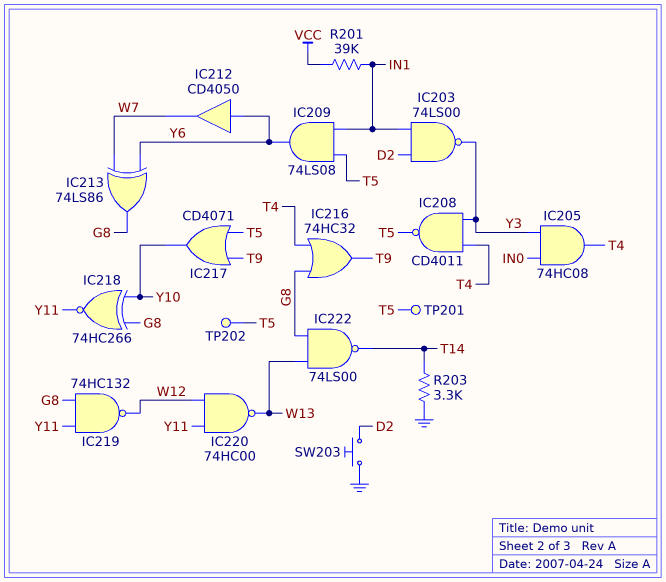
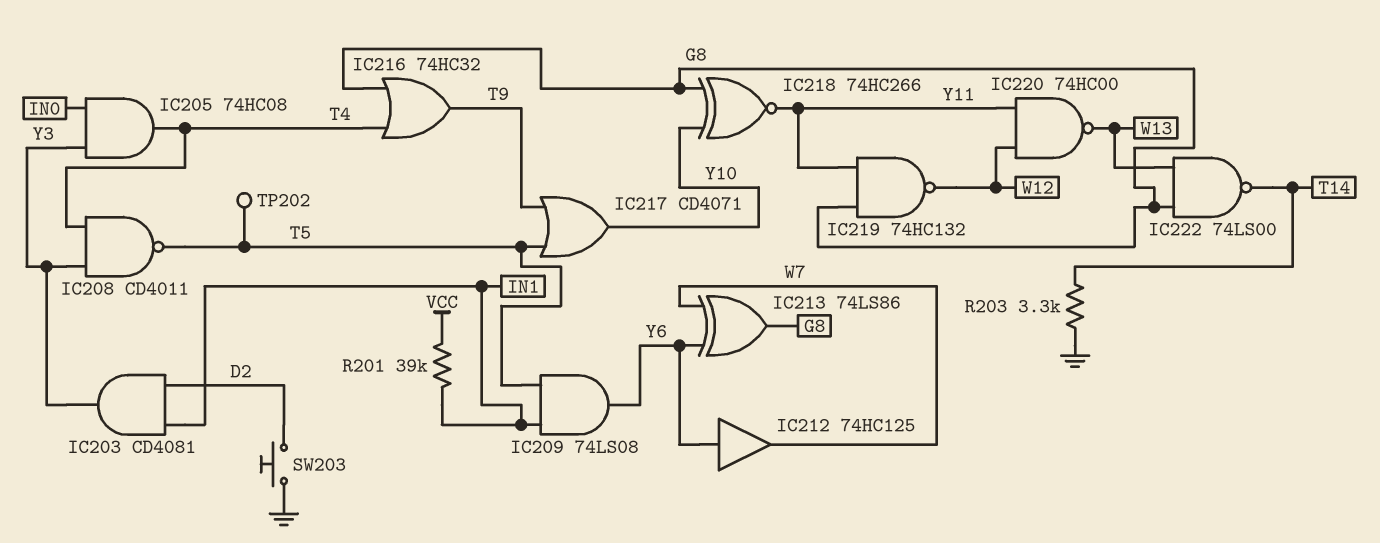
IC203: NAND 74LS00 (in D2, in IN1, out Y3) -> AND CD4081 (in D2, in IN1, out Y3)
IC212: buffer CD4050 (in Y6, out W7) -> buffer 74HC125 (in Y6, out W7)
TP201: test point (T5) -> none

